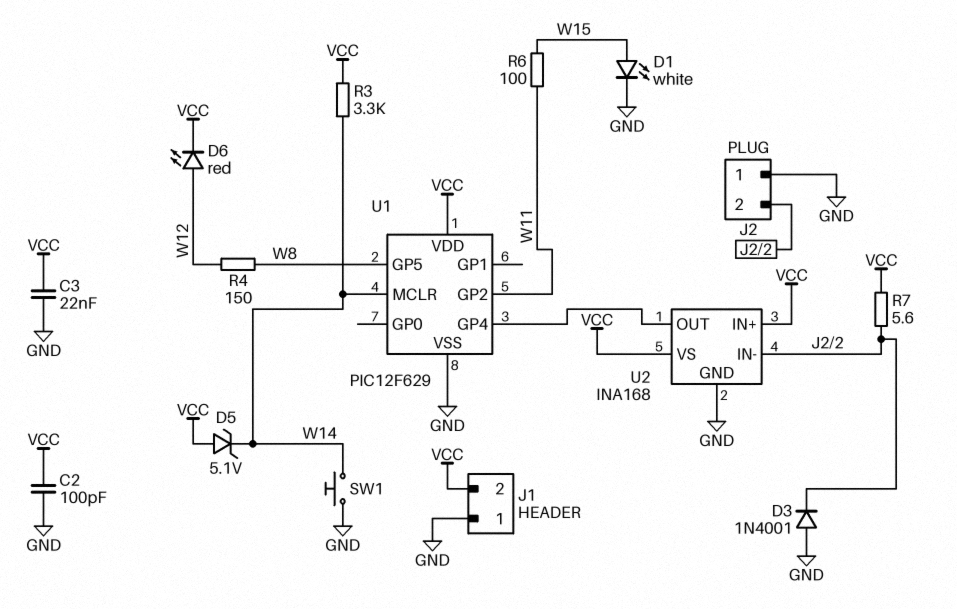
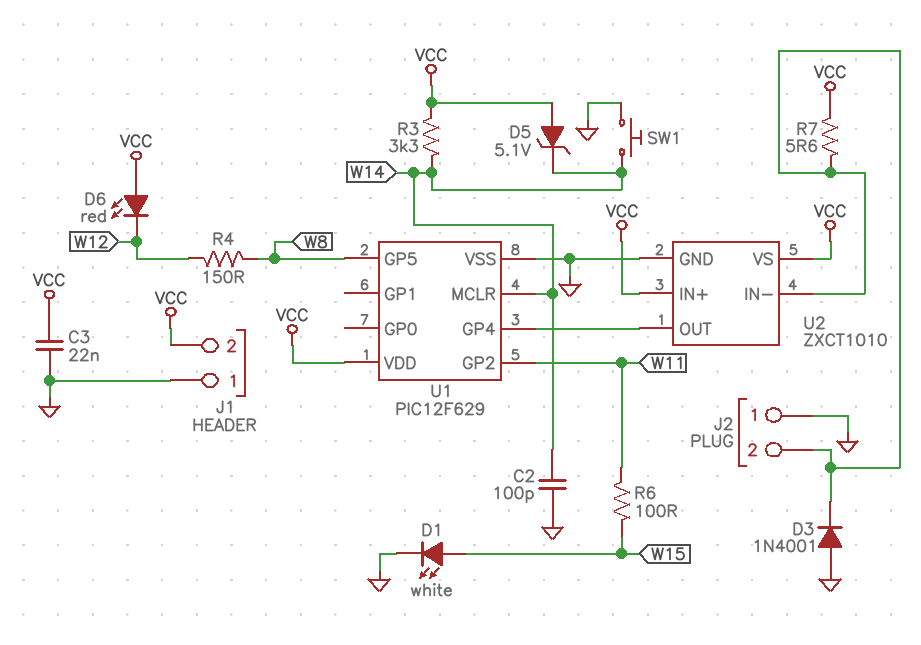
C2: 100pF (GND, VCC) -> 100pF (GND, W14)
D6: LED red (A W12, K VCC) -> LED red (A VCC, K W12)
U2: INA168 -> ZXCT1010

